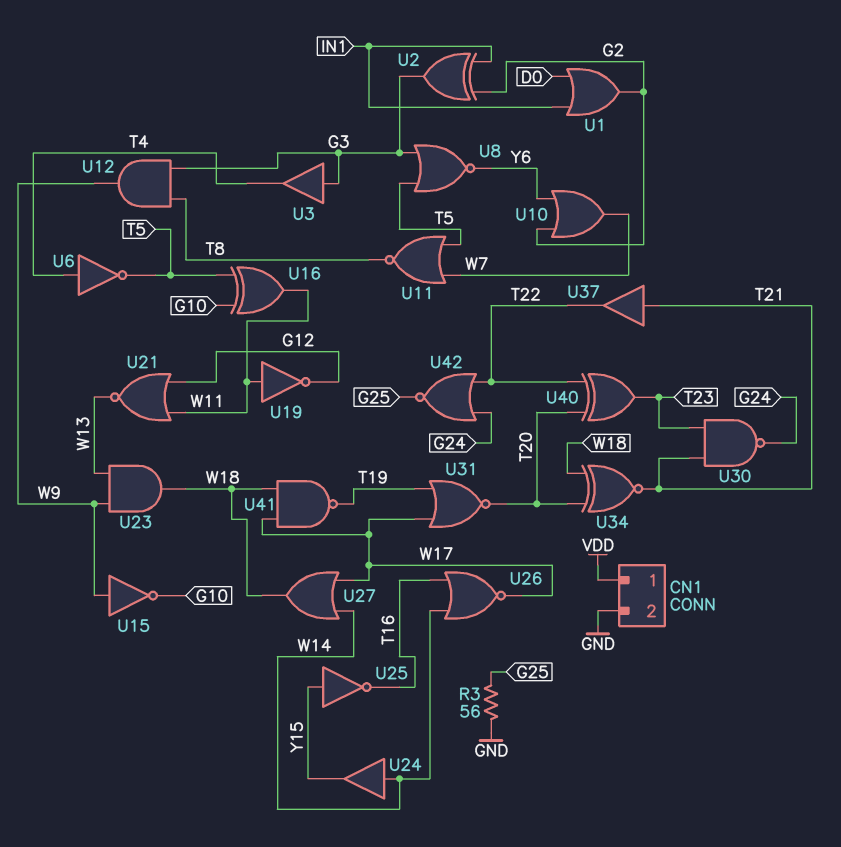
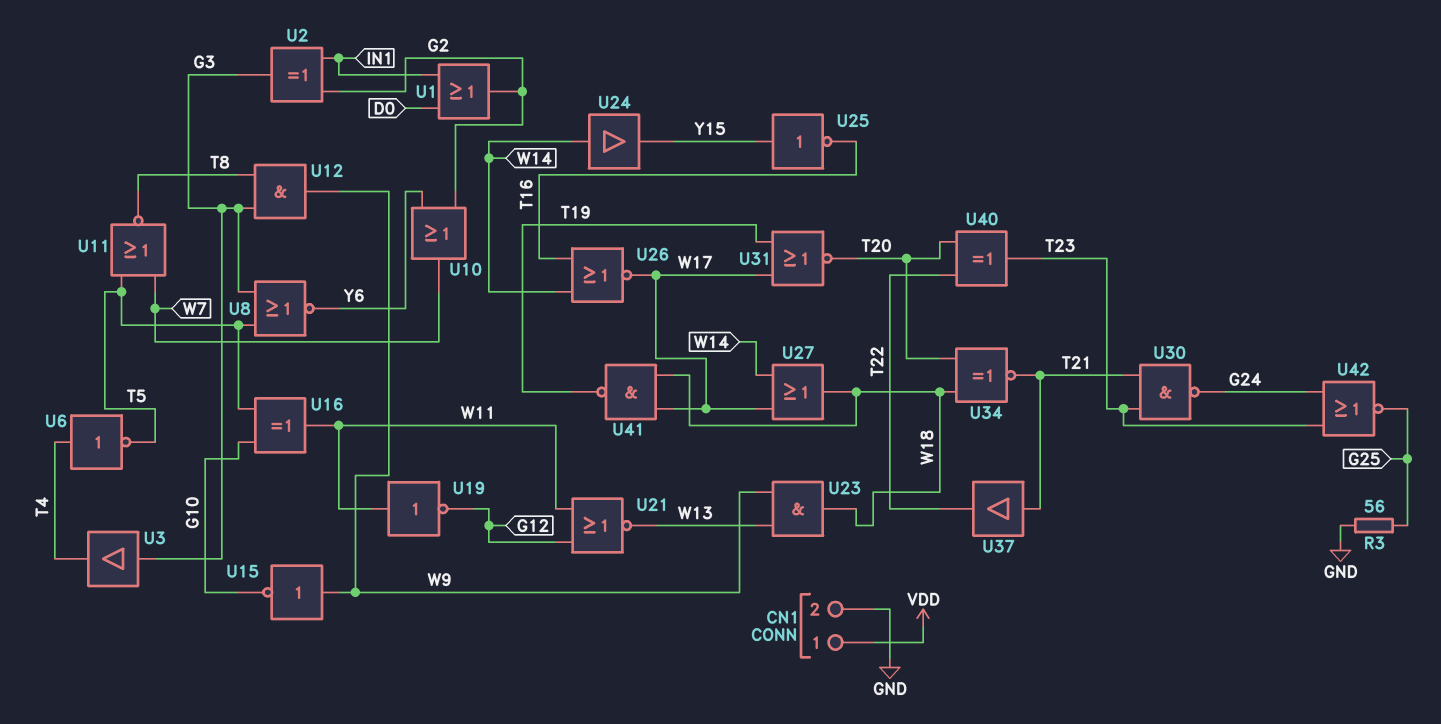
U42: NOR (in G24, in T22, out G25) -> NOR (in G24, in T23, out G25)

